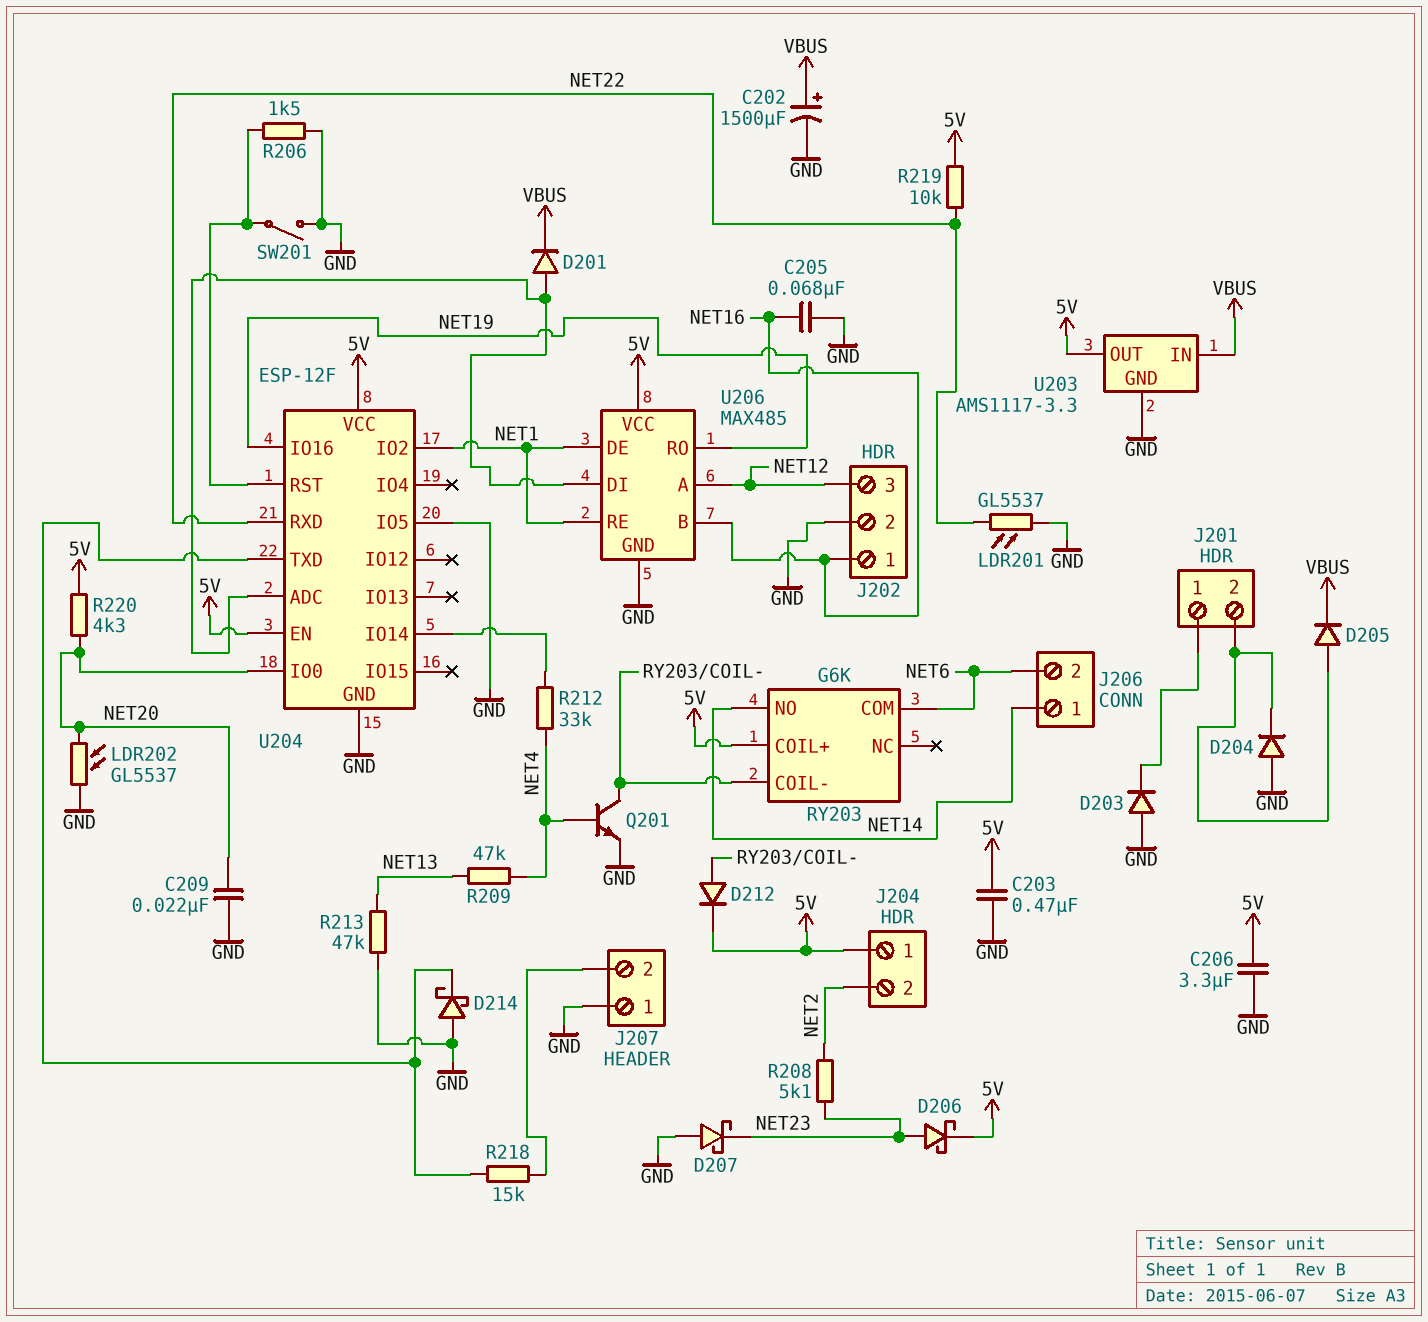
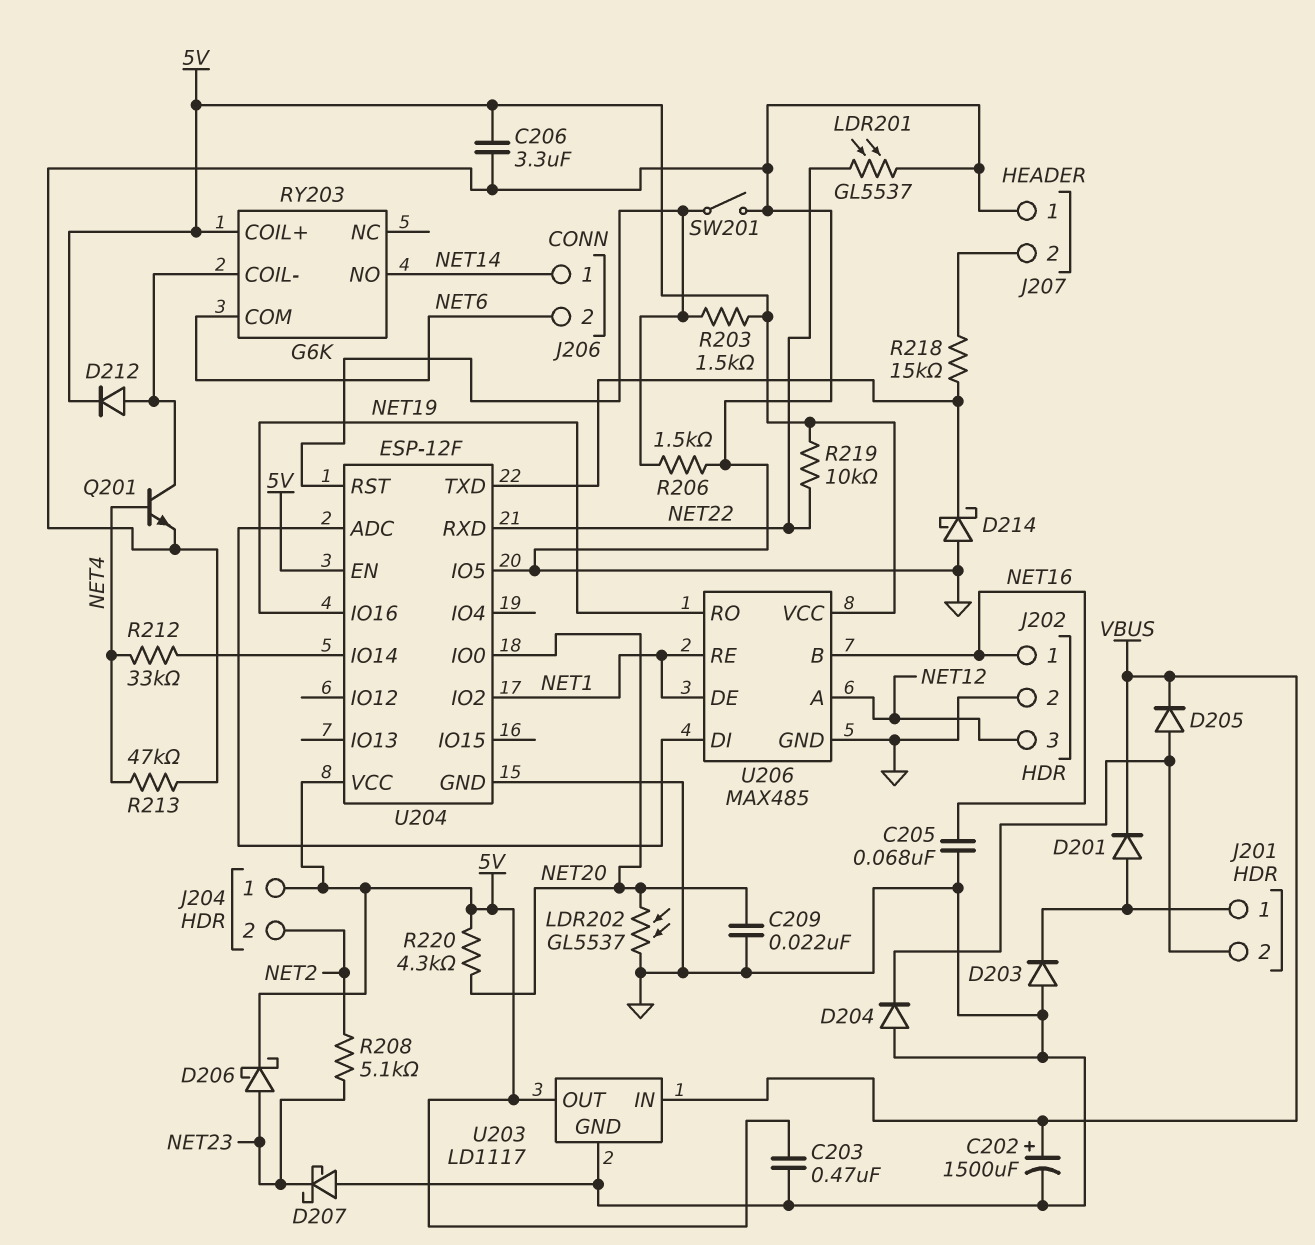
D201: diode (A U204/ADC, K VBUS) -> diode (A J201/1, K VBUS)
R203: none -> 1.5k (5V, U204/RST)
R209: 47k (NET4, NET13) -> none
R213: 47k (GND, NET13) -> 47k (GND, NET4)
U203: AMS1117-3.3 -> LD1117

